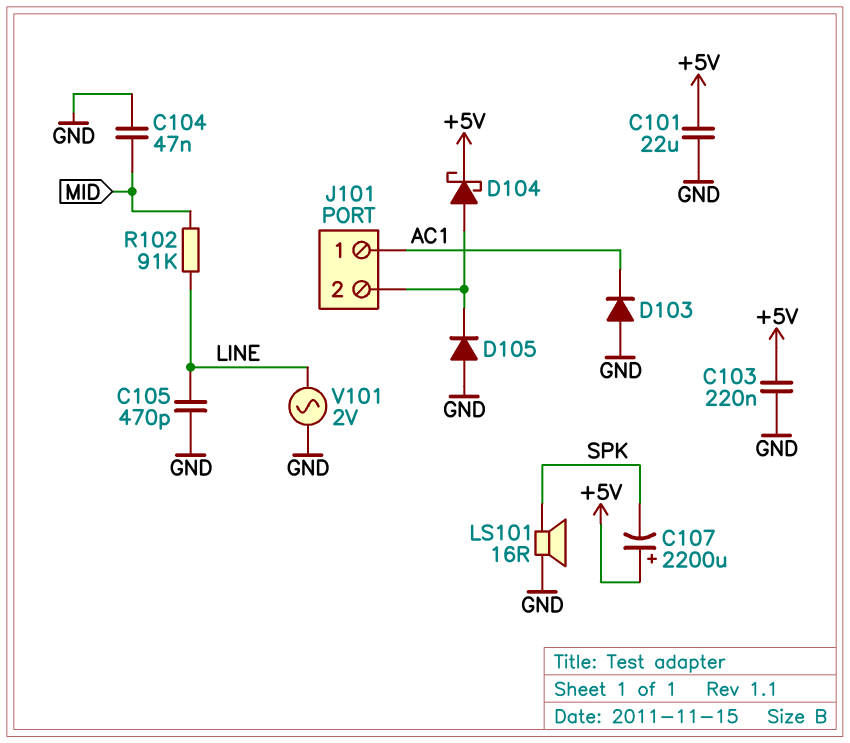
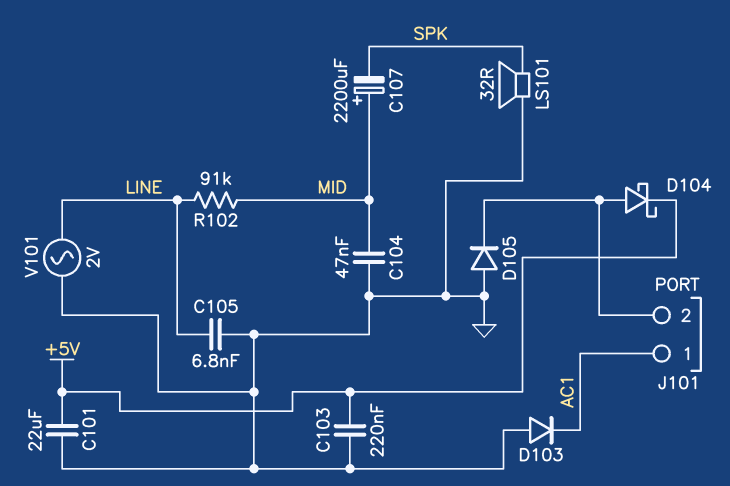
C105: 470pF (GND, LINE) -> 6.8nF (GND, LINE)
C107: 2200uF (plus +5V, minus SPK) -> 2200uF (plus MID, minus SPK)
LS101: speaker 16R (GND, SPK) -> speaker 32R (GND, SPK)

